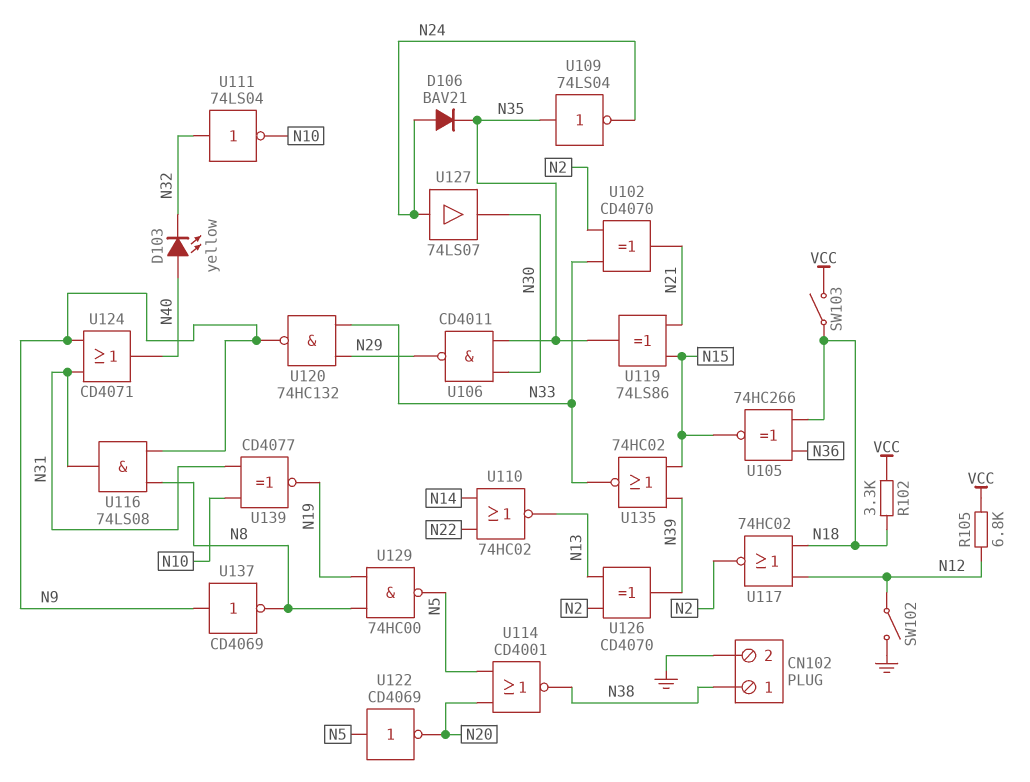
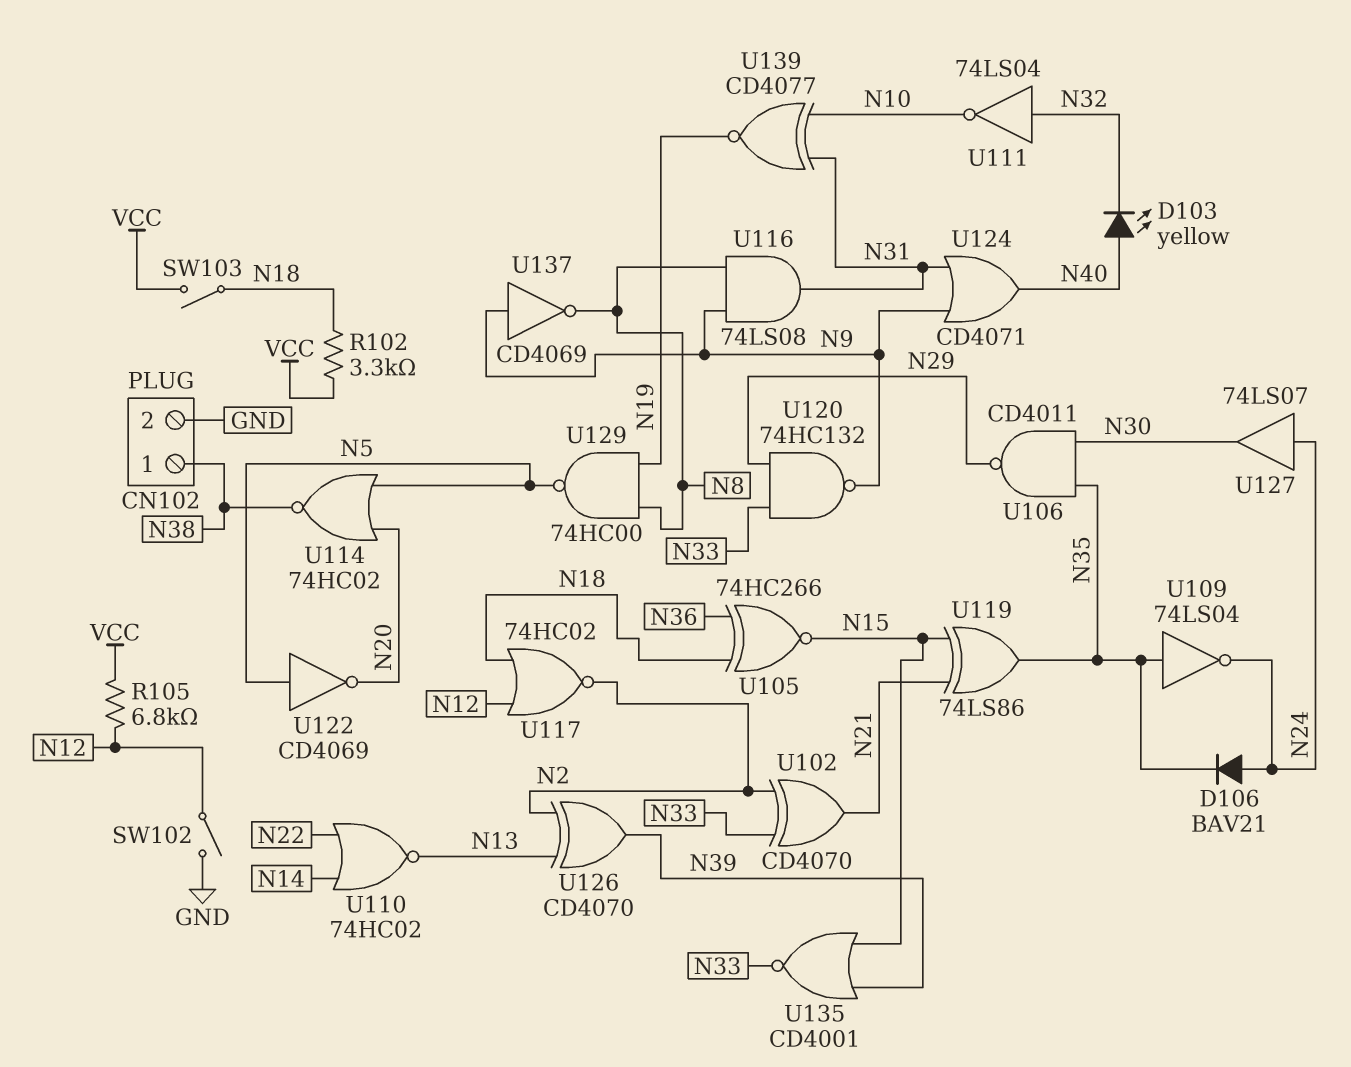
U114: NOR CD4001 (in N5, in N20, out N38) -> NOR 74HC02 (in N5, in N20, out N38)
U135: NOR 74HC02 (in N15, in N39, out N33) -> NOR CD4001 (in N15, in N39, out N33)

